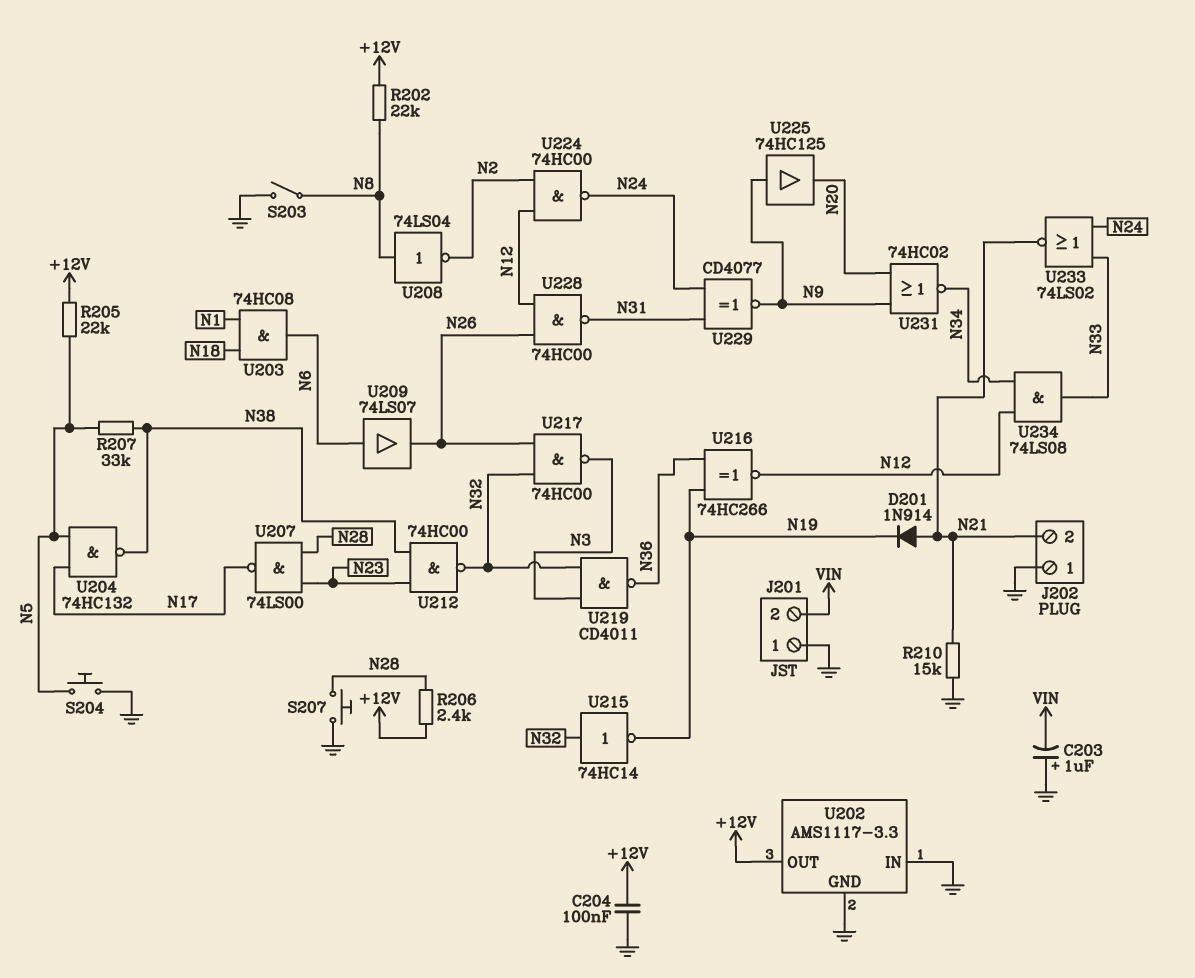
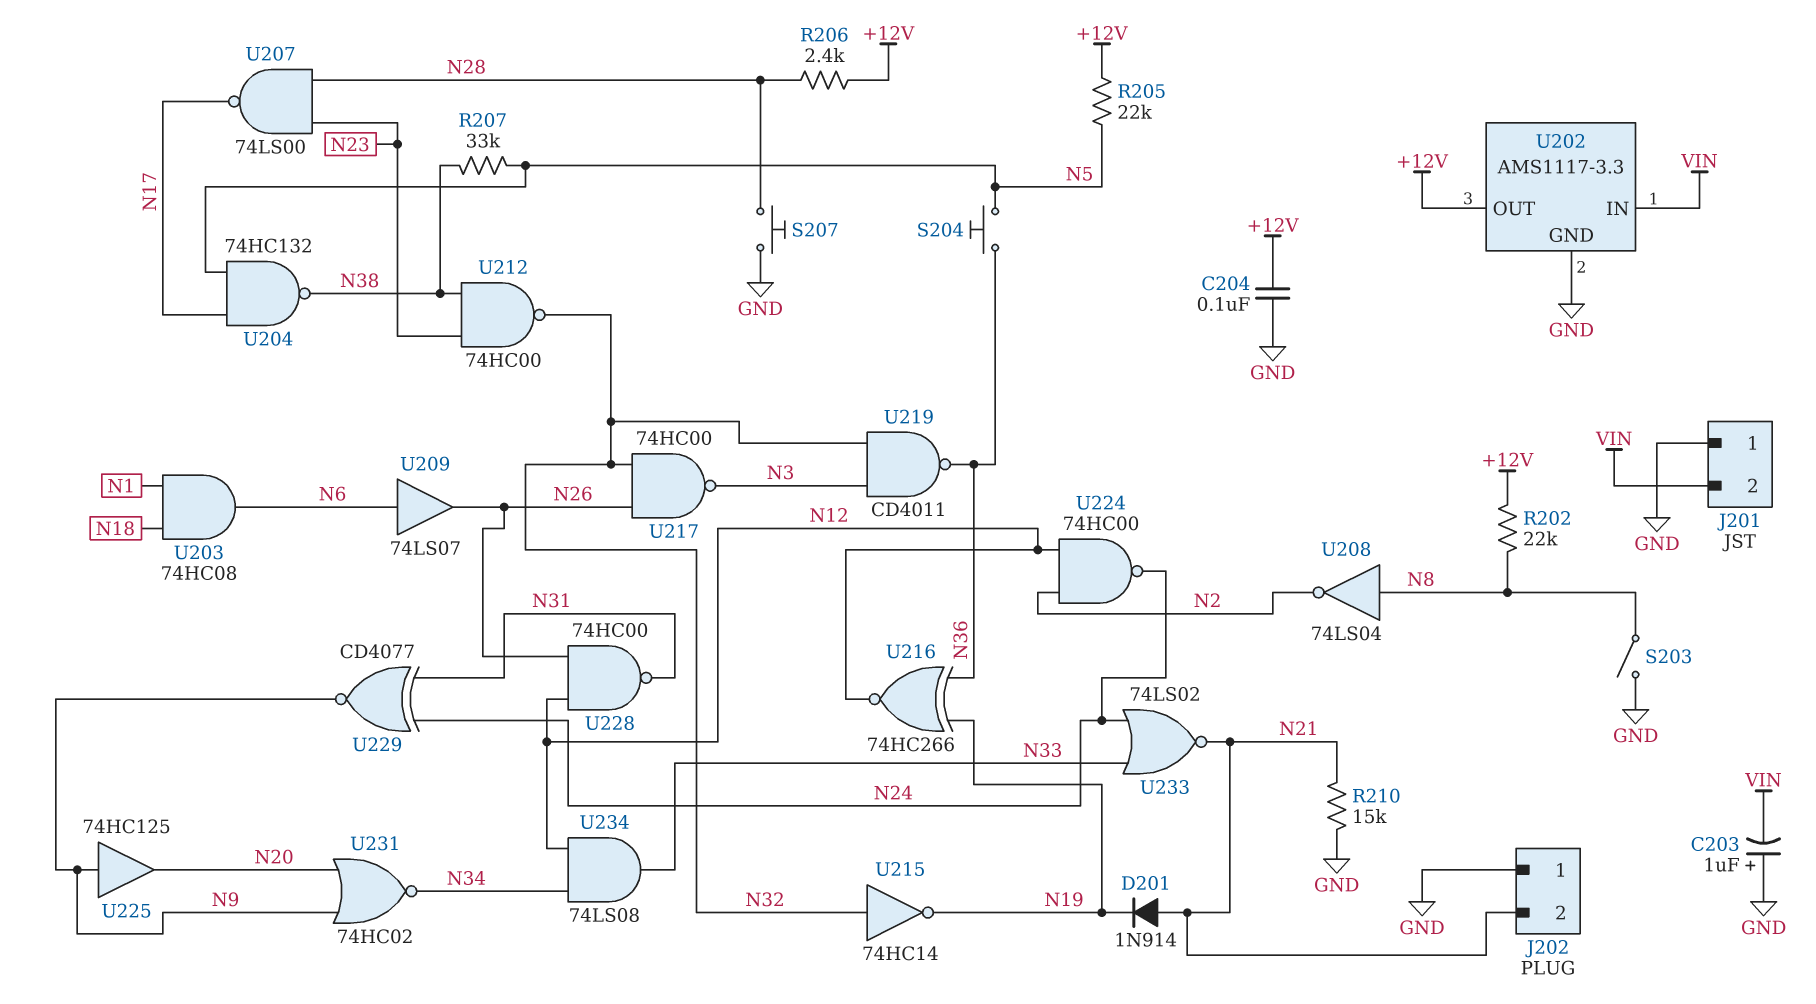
S204: button (GND, N5) -> button (N5, N36)
U202 pin IN: GND -> VIN

